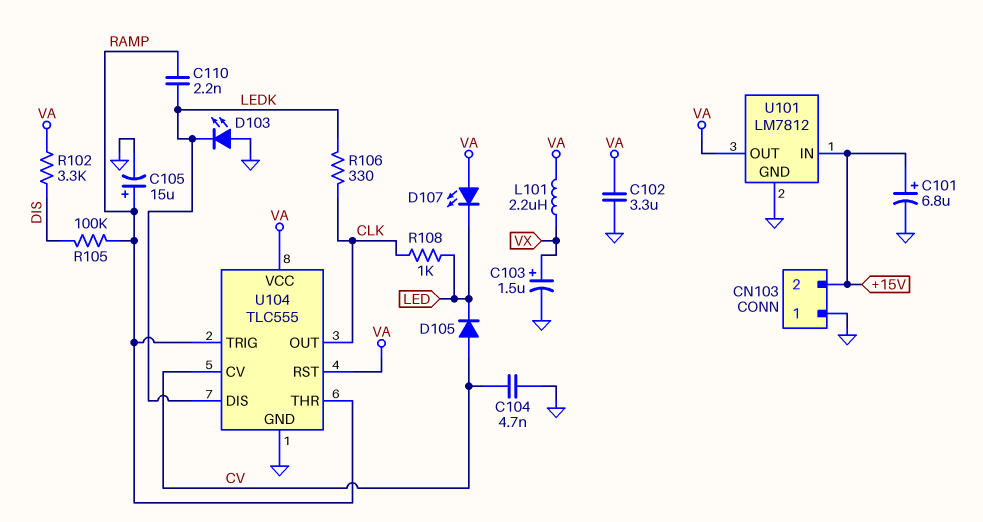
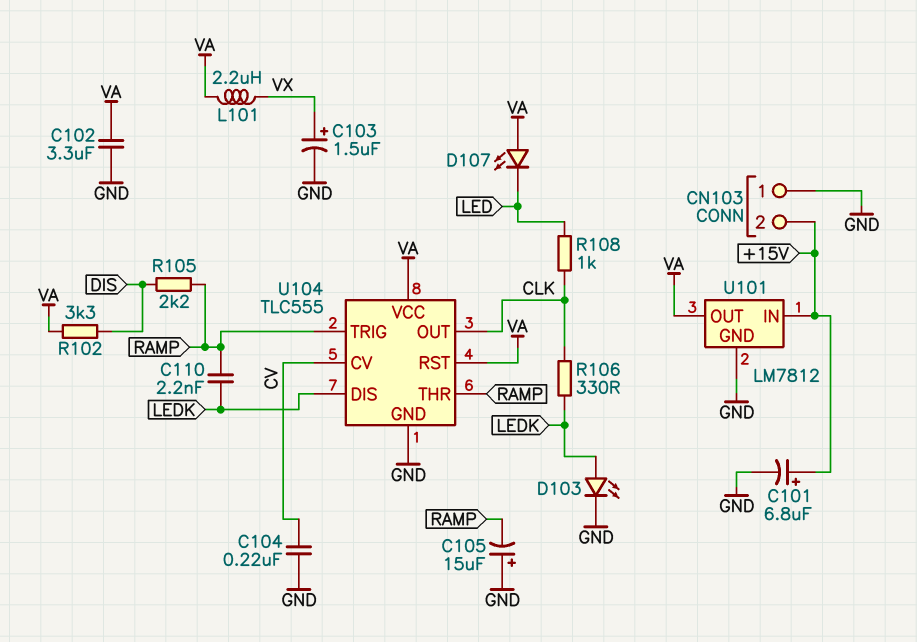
C104: 4.7nF (CV, GND) -> 220nF (CV, GND)
C105: 15uF (plus RAMP, minus GND) -> 15uF (plus GND, minus RAMP)
D103: LED (A GND, K LEDK) -> LED (A LEDK, K GND)
D105: diode (A CV, K LED) -> none
R105: 100k (DIS, RAMP) -> 2.2k (DIS, RAMP)

